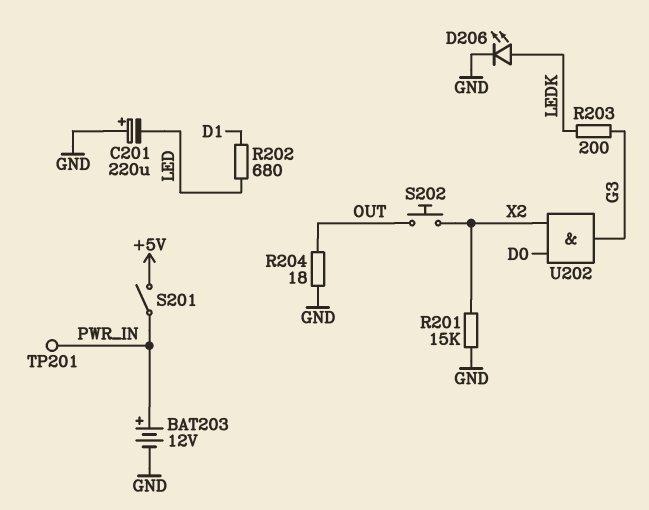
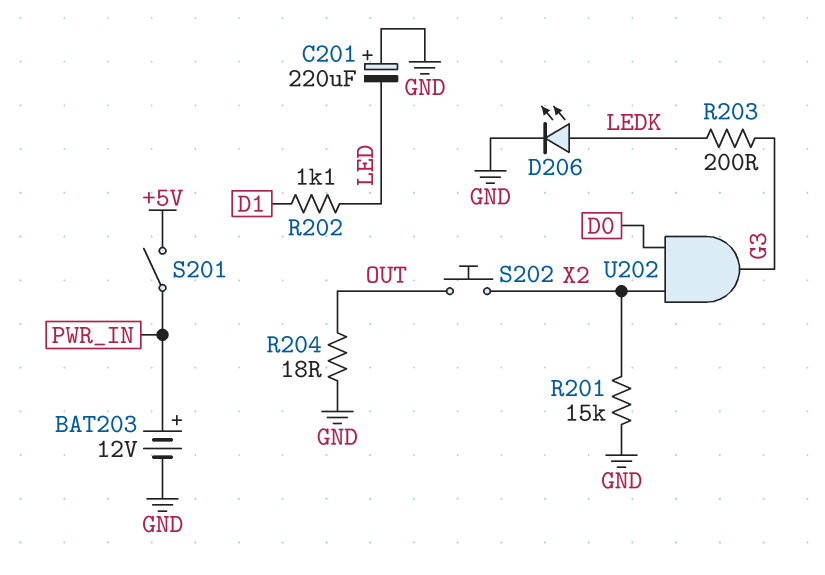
R202: 680 (D1, LED) -> 1.1k (D1, LED)
TP201: test point (PWR_IN) -> none

